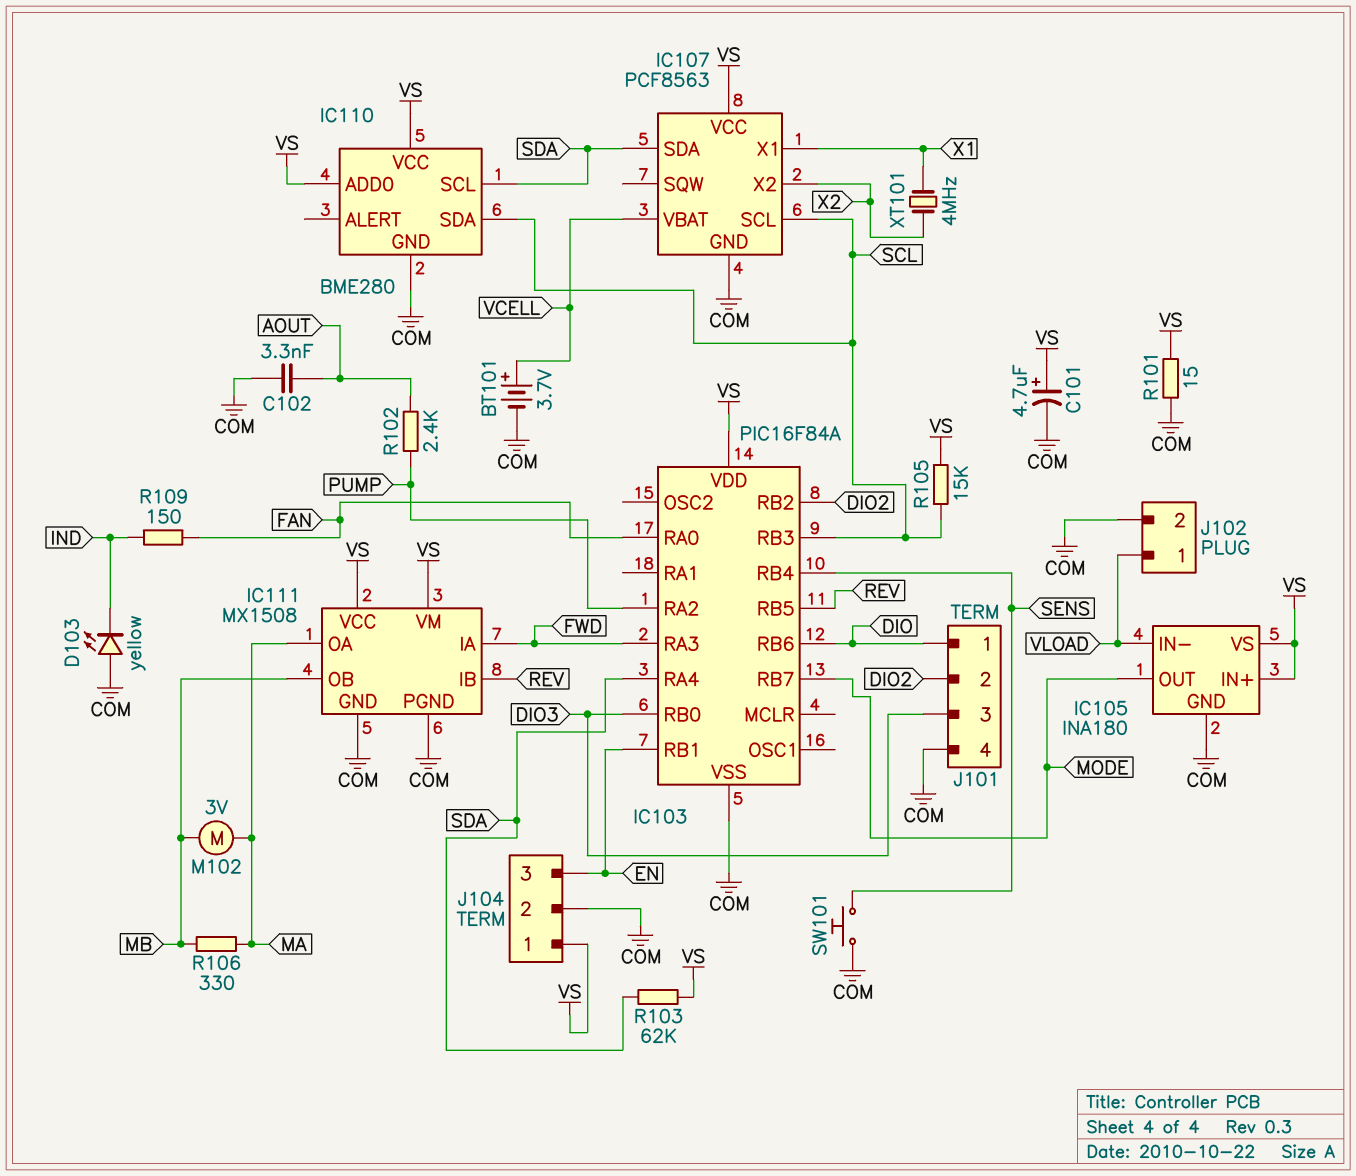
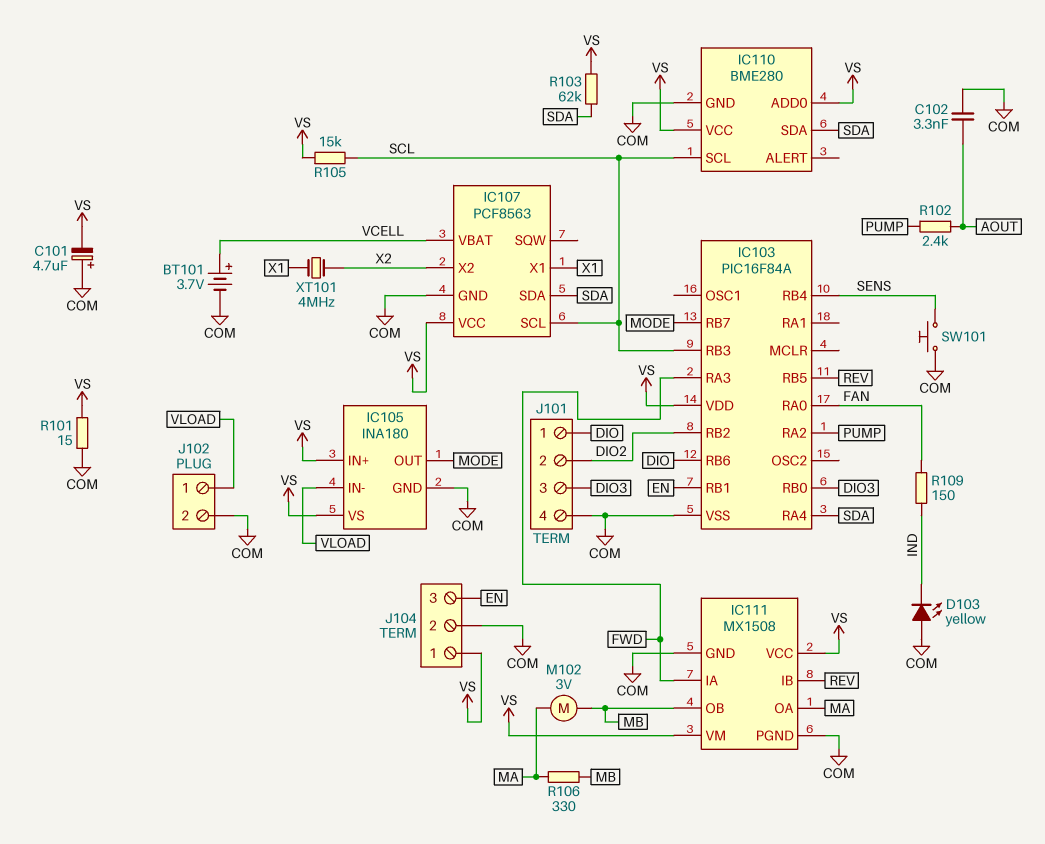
C101: 4.7uF (plus VS, minus COM) -> 4.7uF (plus COM, minus VS)
IC110 pin SCL: SDA -> SCL
IC110 pin SDA: SCL -> SDA

